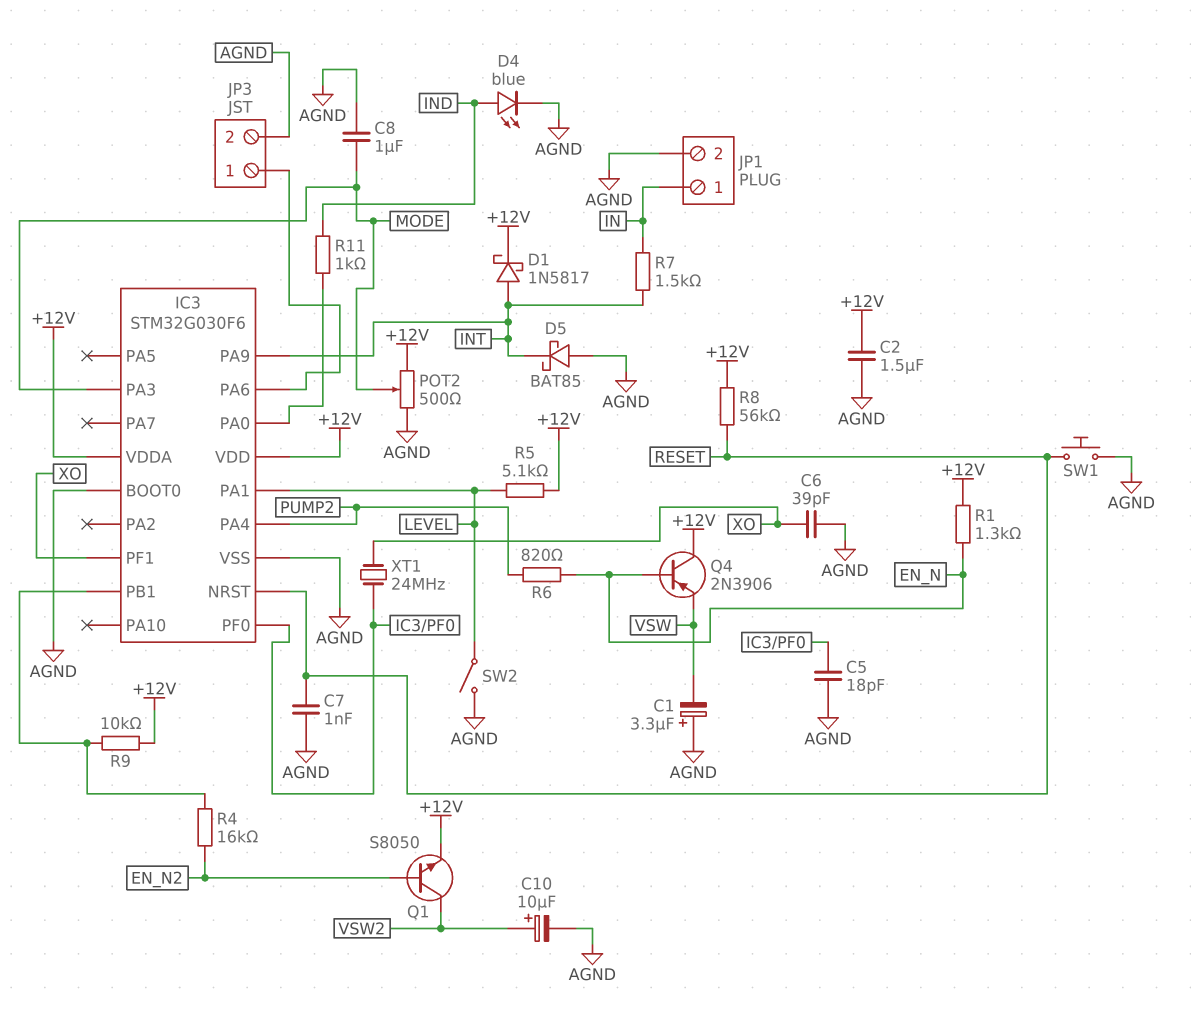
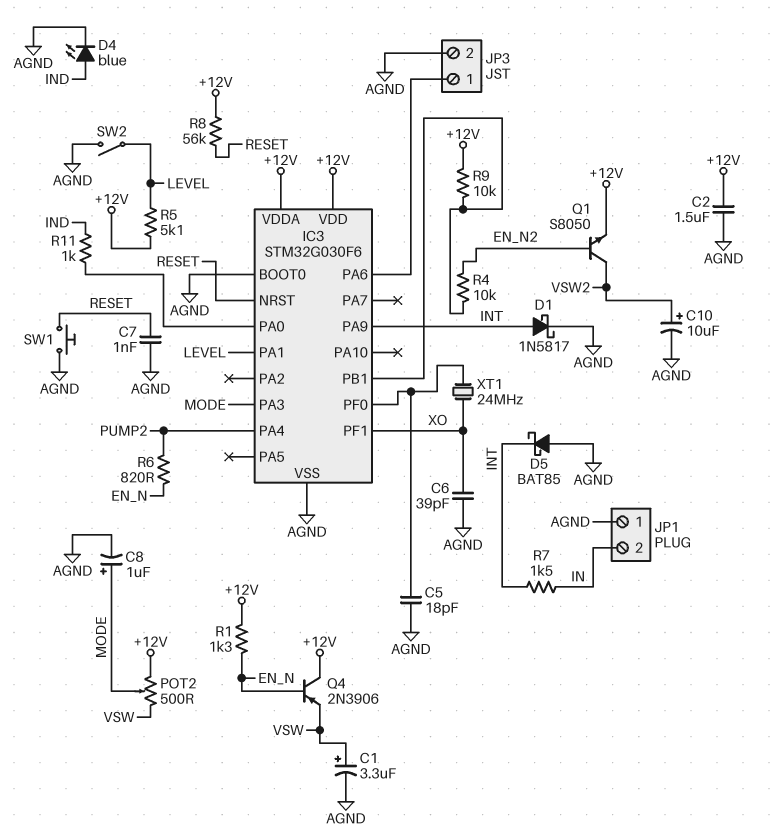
C1: 3.3uF (plus AGND, minus VSW) -> 3.3uF (plus VSW, minus AGND)
C8: 1uF (AGND, MODE) -> 1uF (plus MODE, minus AGND)
D1: schottky 1N5817 (A INT, K +12V) -> schottky 1N5817 (A INT, K AGND)
JP1 pin 1: IN -> AGND
JP1 pin 2: AGND -> IN
POT2: 500 (+12V, AGND, wiper MODE) -> 500 (+12V, VSW, wiper MODE)
R4: 16k (EN_N2, IC3/PB1) -> 10k (EN_N2, IC3/PB1)

